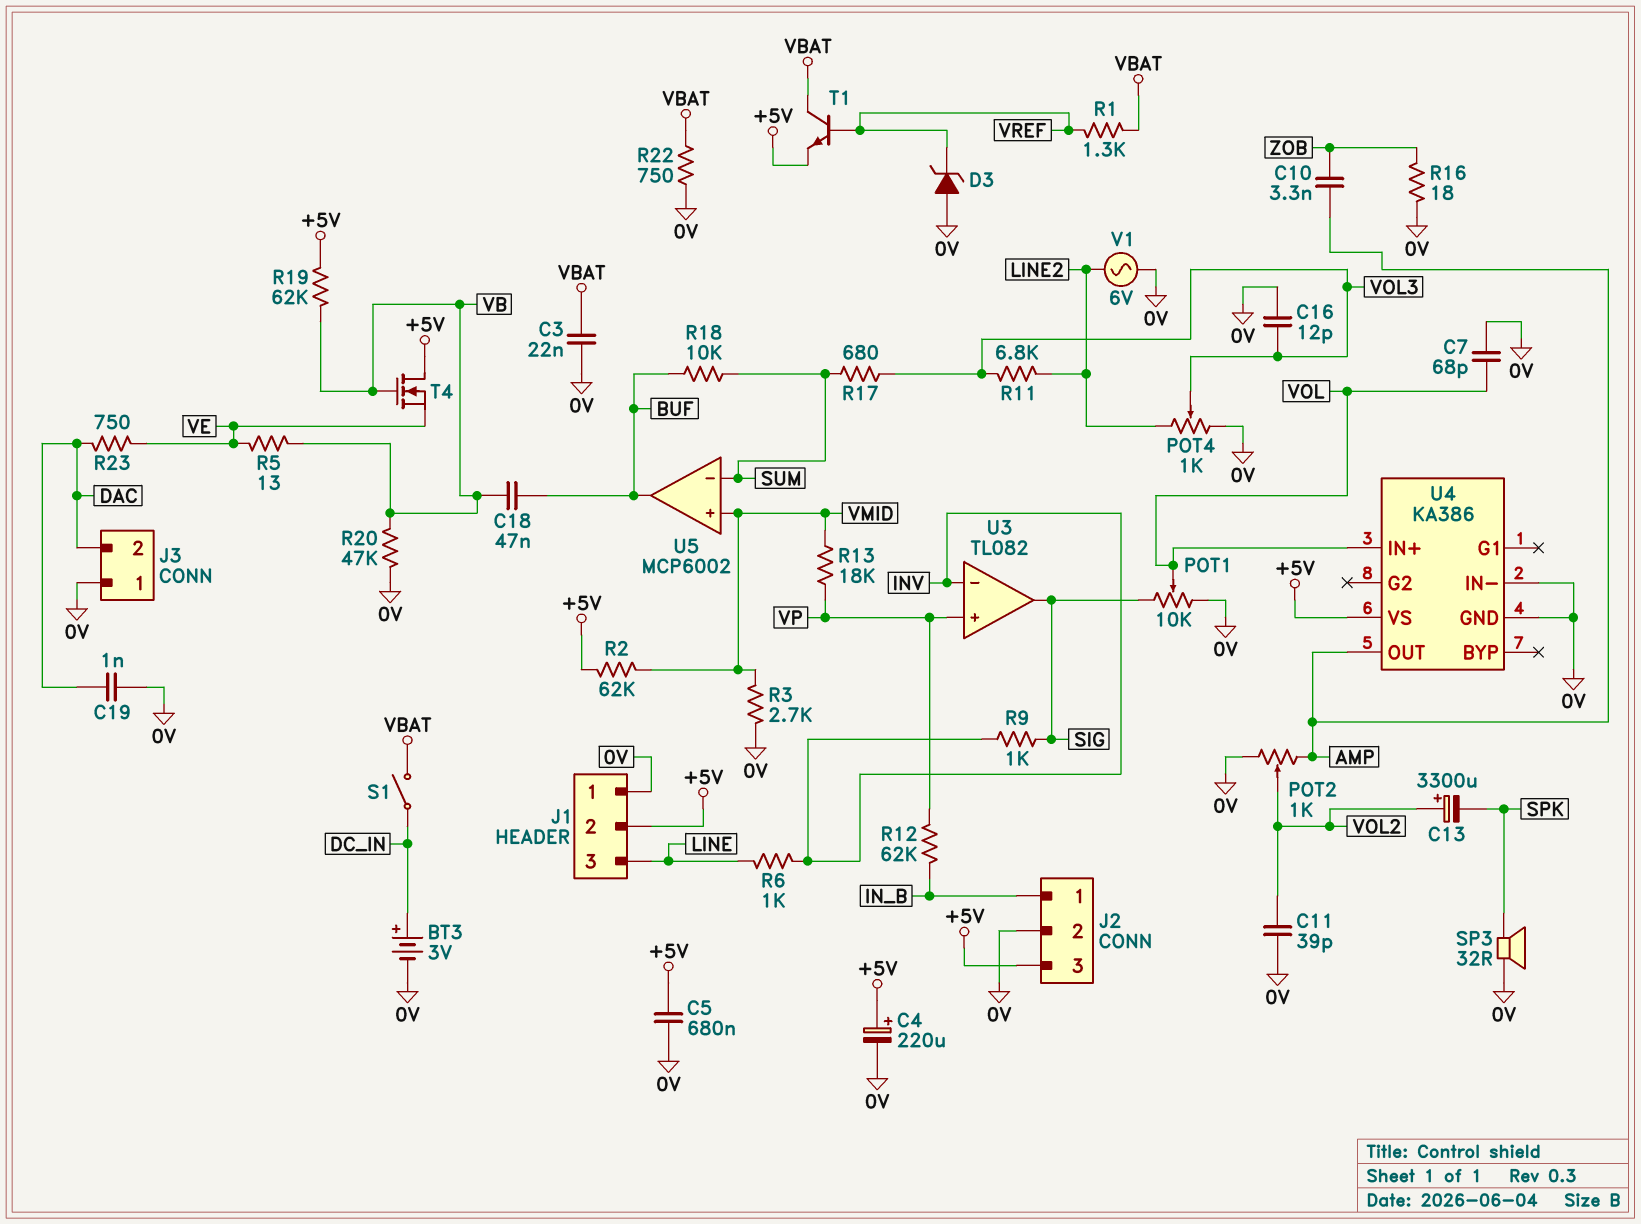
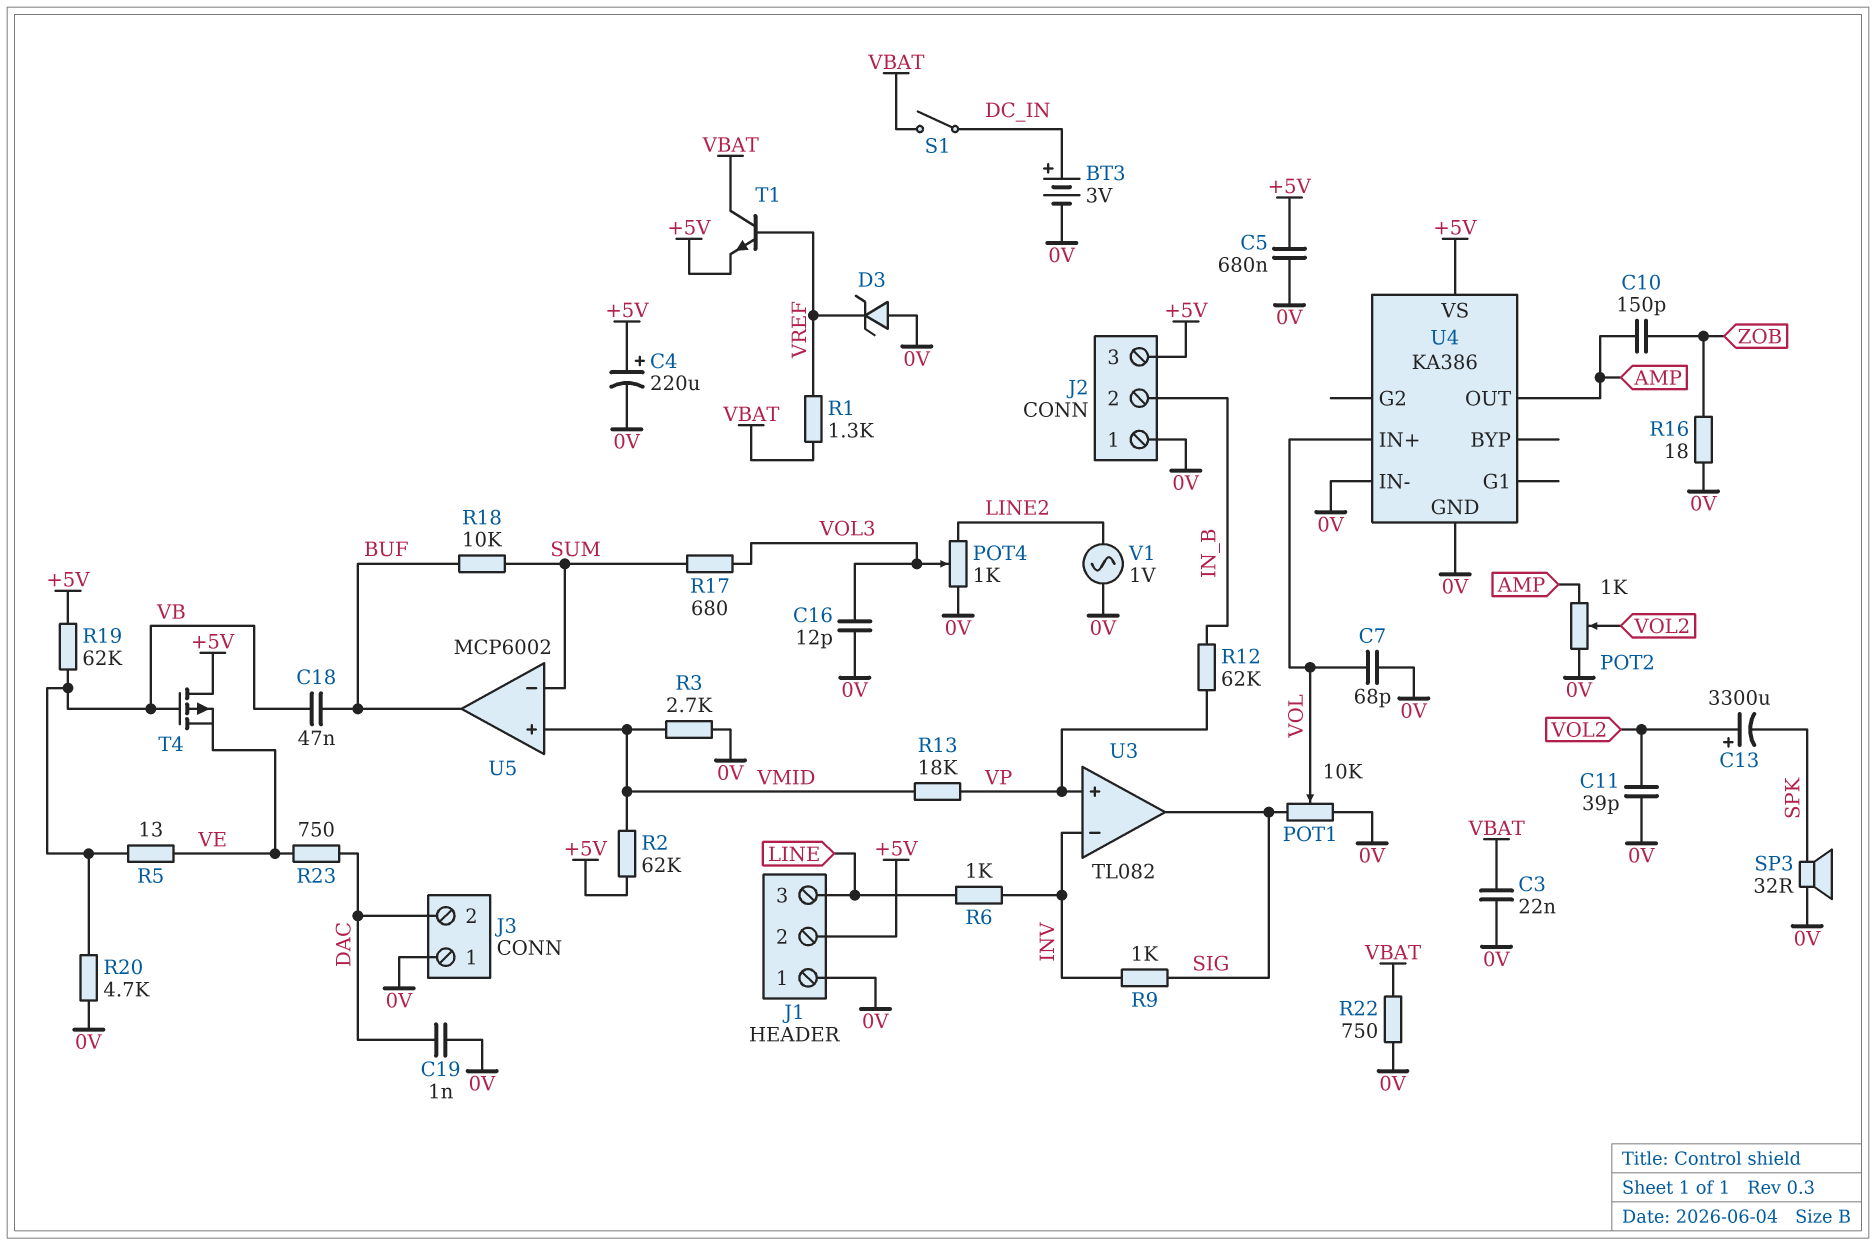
C10: 3.3nF (AMP, ZOB) -> 150pF (AMP, ZOB)
J2 pin 1: IN_B -> 0V
J2 pin 2: 0V -> IN_B
R11: 6.8k (LINE2, VOL3) -> none
R20: 47k (0V, VB) -> 4.7k (0V, VB)
T4: NMOS (G VB, D +5V, S VE) -> PMOS (G VB, D +5V, S VE)
V1: AC 6V (0V, LINE2) -> AC 1V (0V, LINE2)

